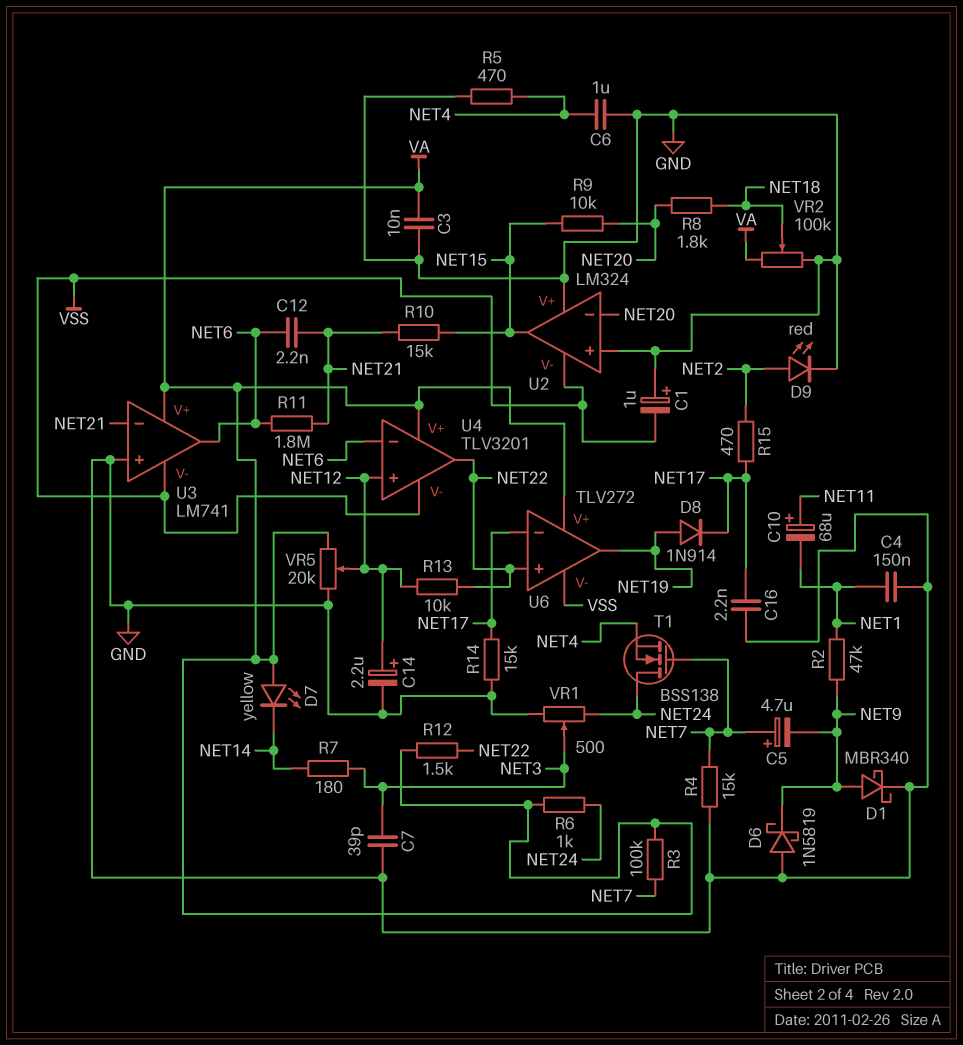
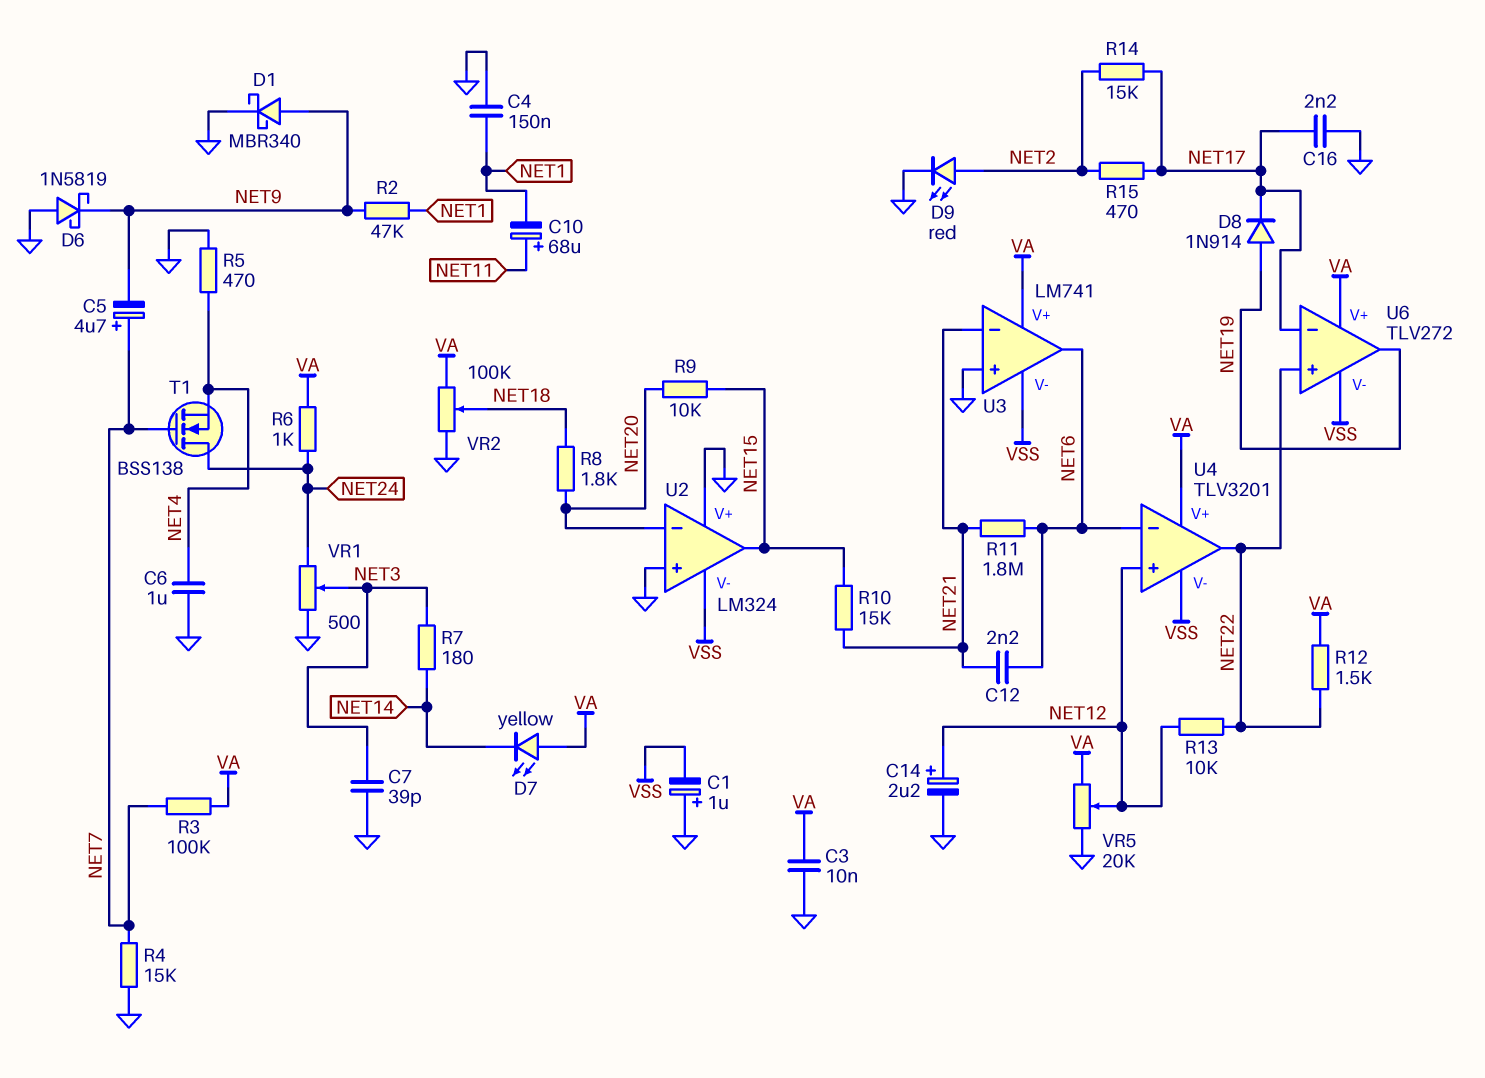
R14: 15k (GND, NET17) -> 15k (NET2, NET17)

